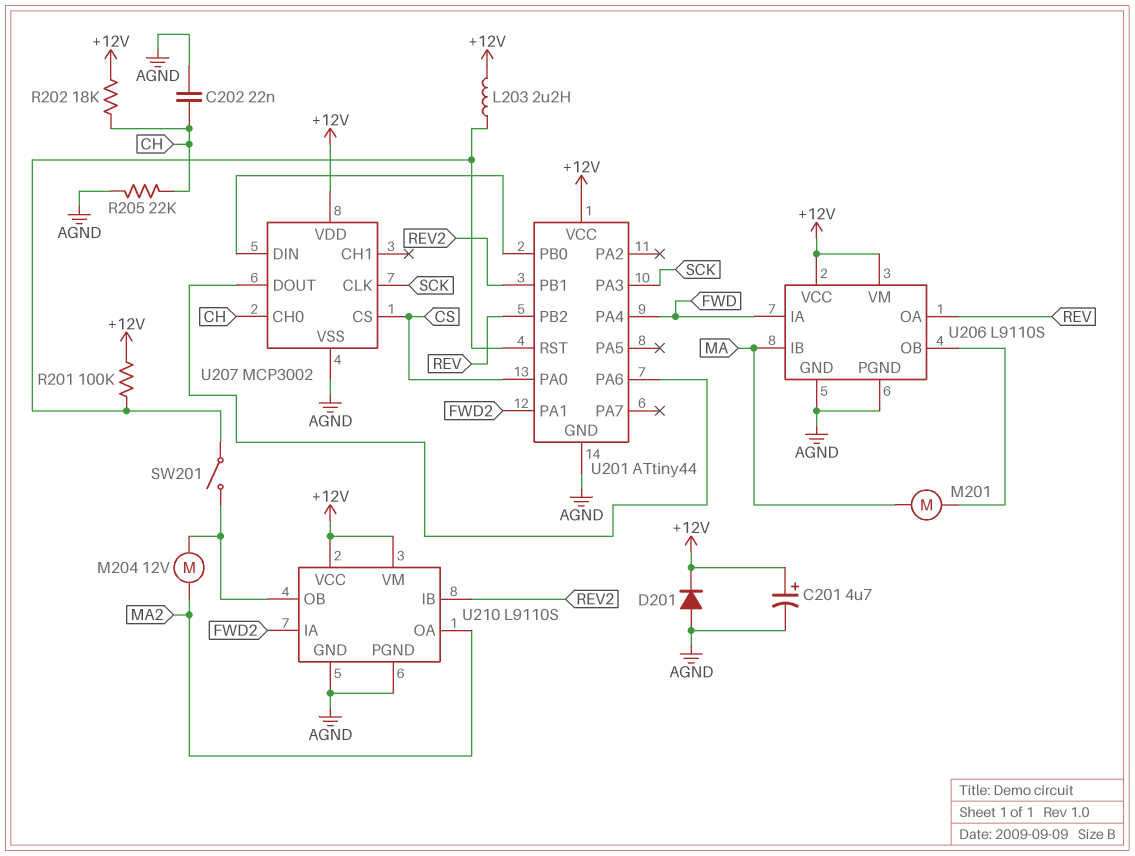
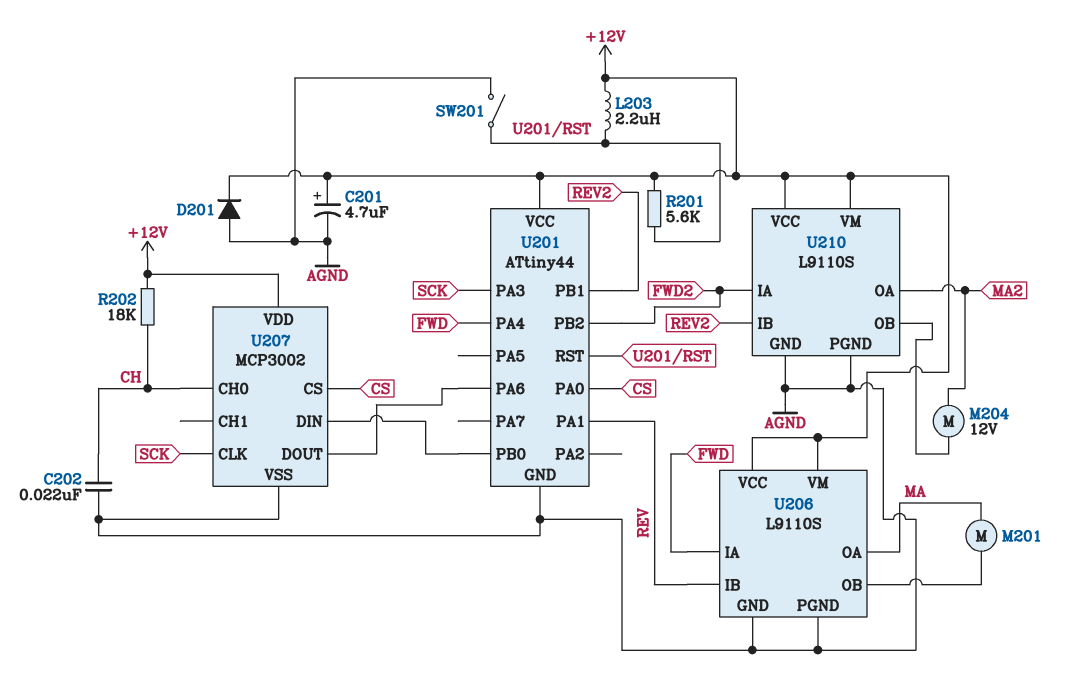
R201: 100k (+12V, U201/RST) -> 5.6k (+12V, U201/RST)
R205: 22k (AGND, CH) -> none
SW201: switch (U201/RST, U210/OB) -> switch (AGND, U201/RST)
U201 pin PA1: FWD2 -> REV
U201 pin PB2: REV -> FWD2
U206 pin IB: MA -> REV
U206 pin OA: REV -> MA

